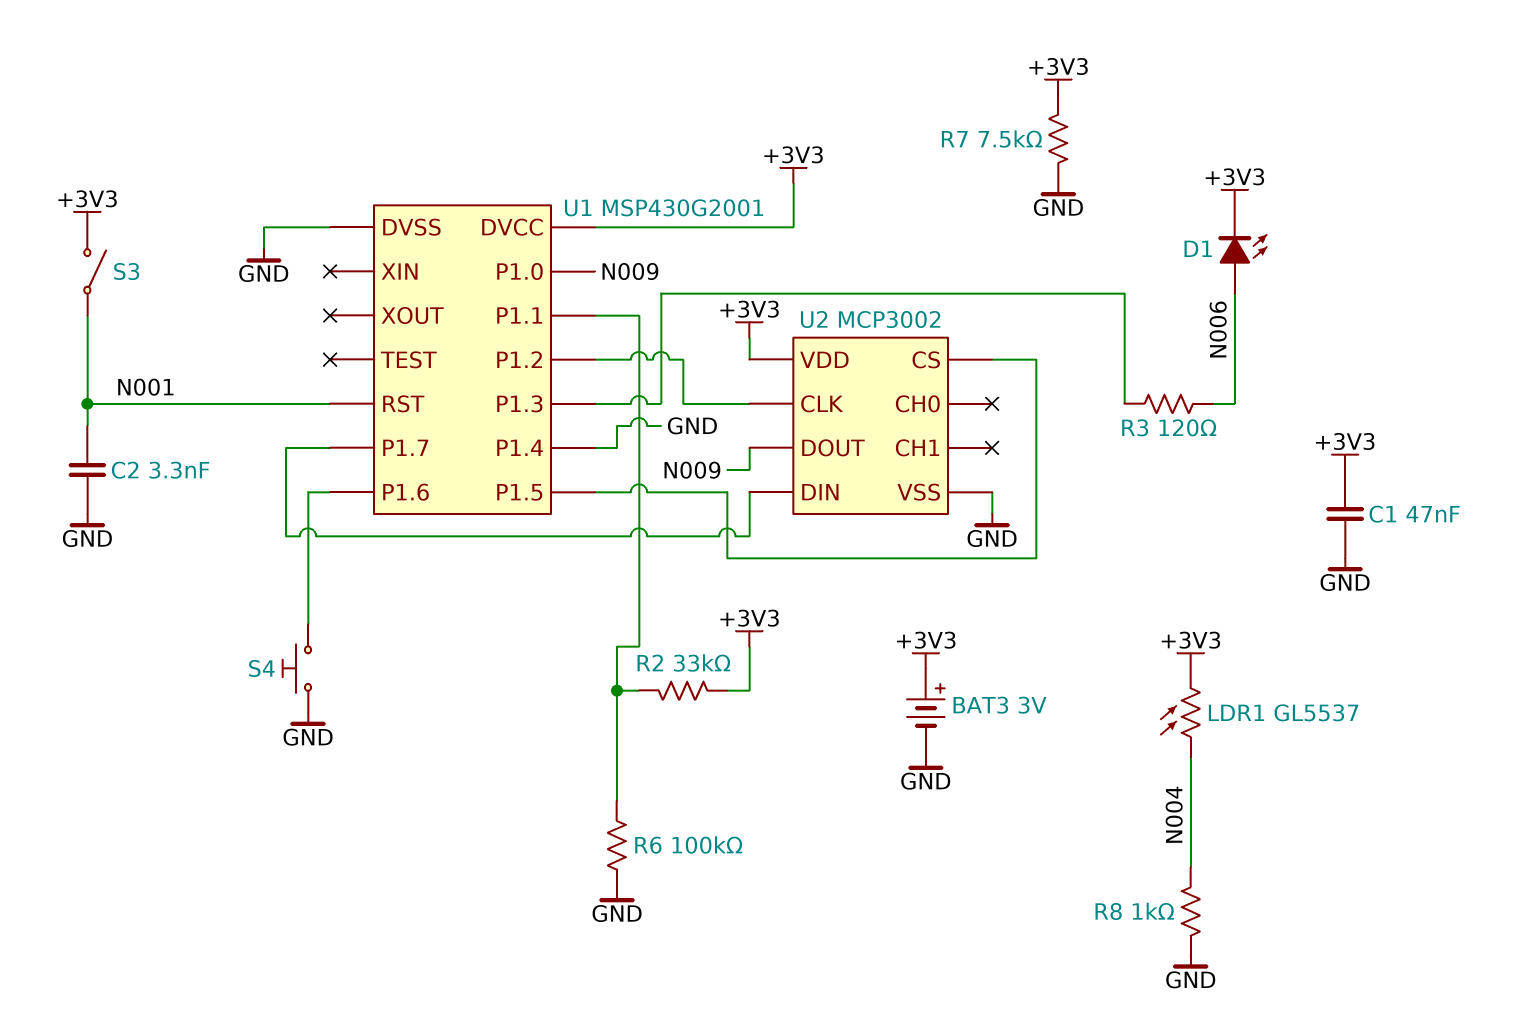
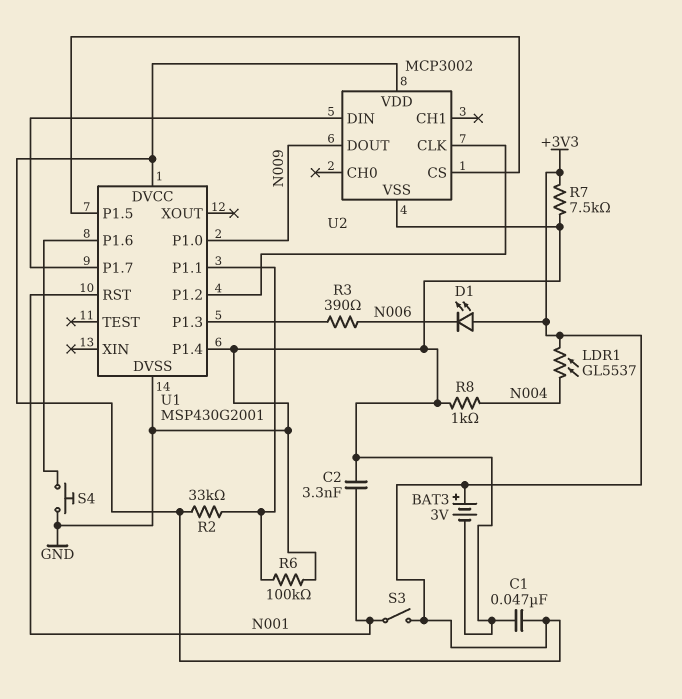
D1: LED (A N006, K +3V3) -> LED (A +3V3, K N006)
R3: 120 (N006, U1/P1.3) -> 390 (N006, U1/P1.3)

